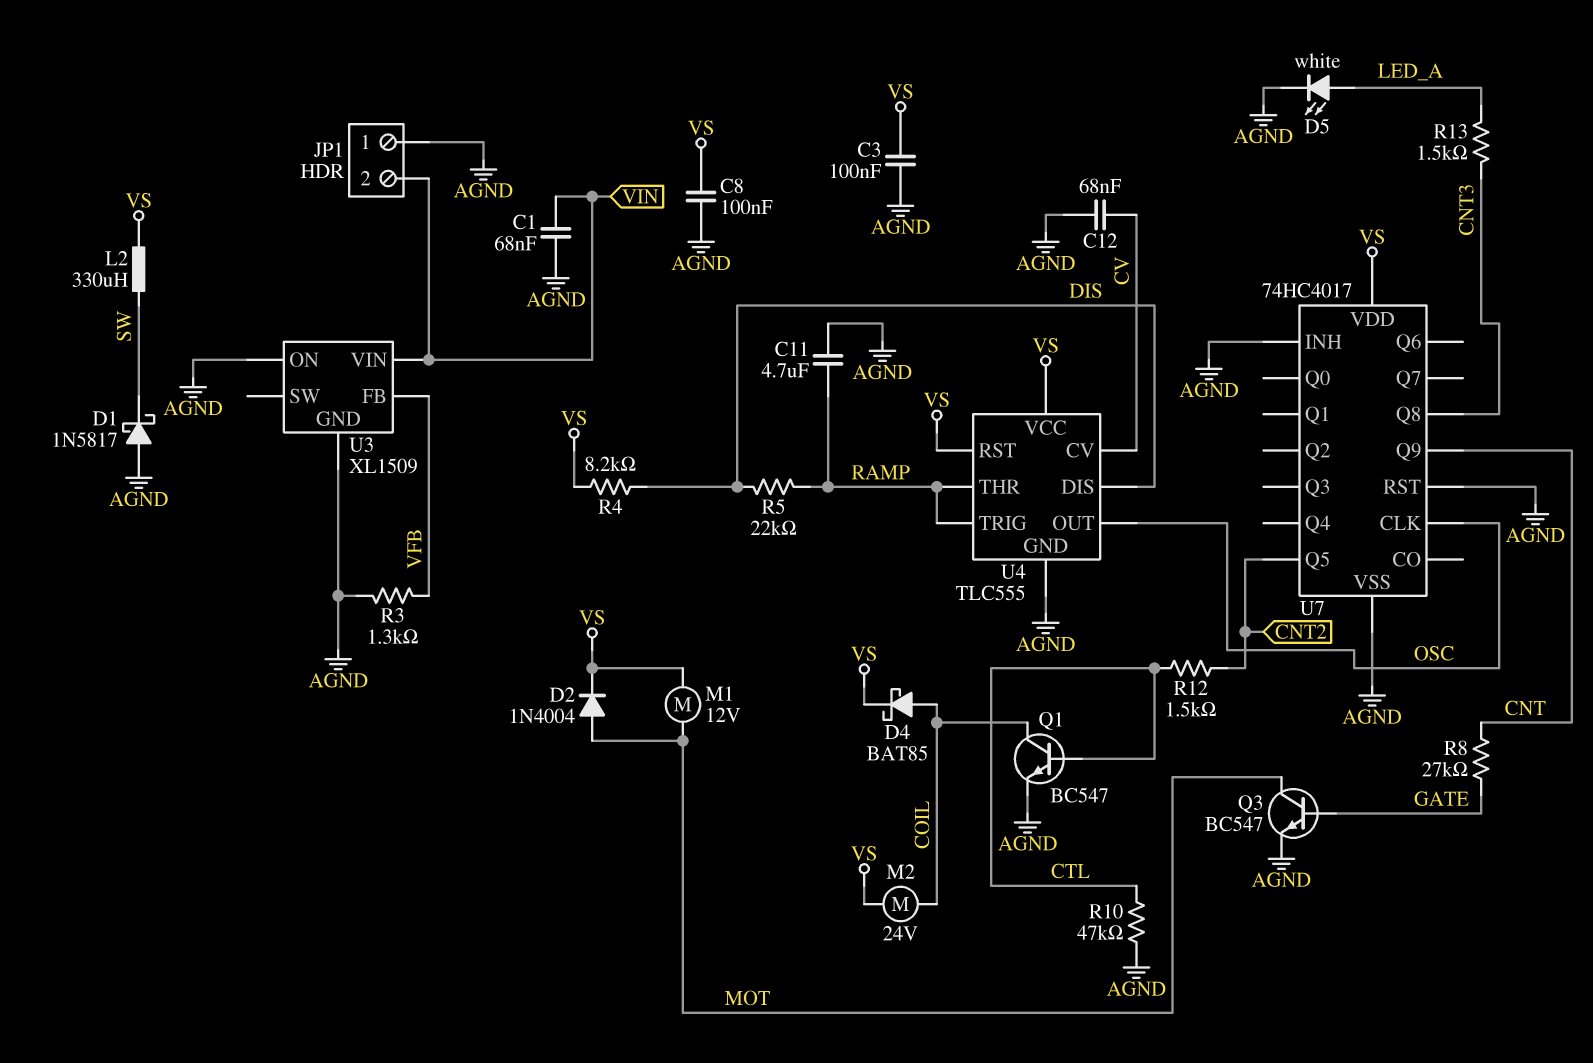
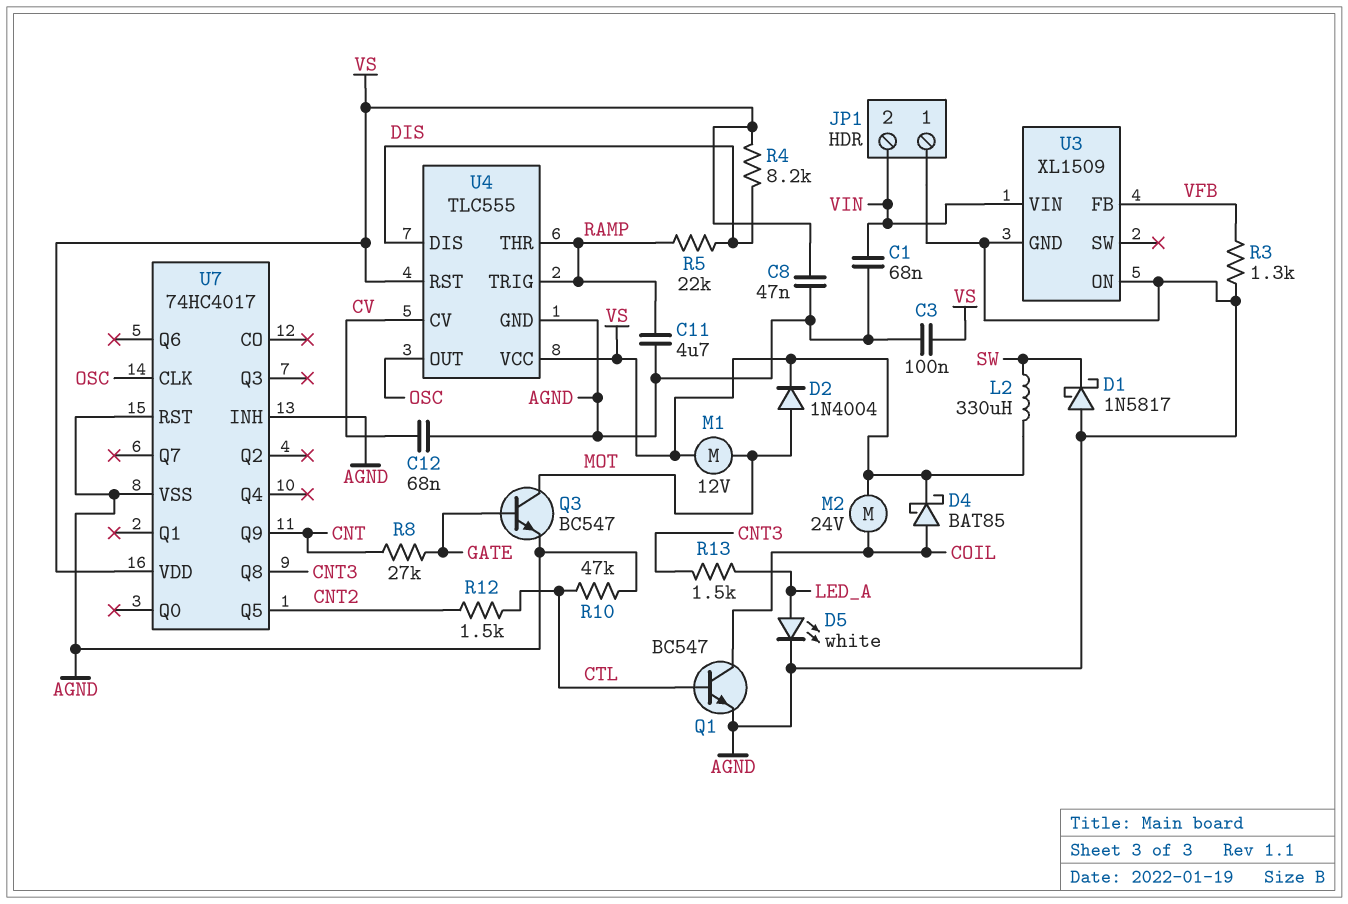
C8: 100nF (AGND, VS) -> 47nF (AGND, VS)

